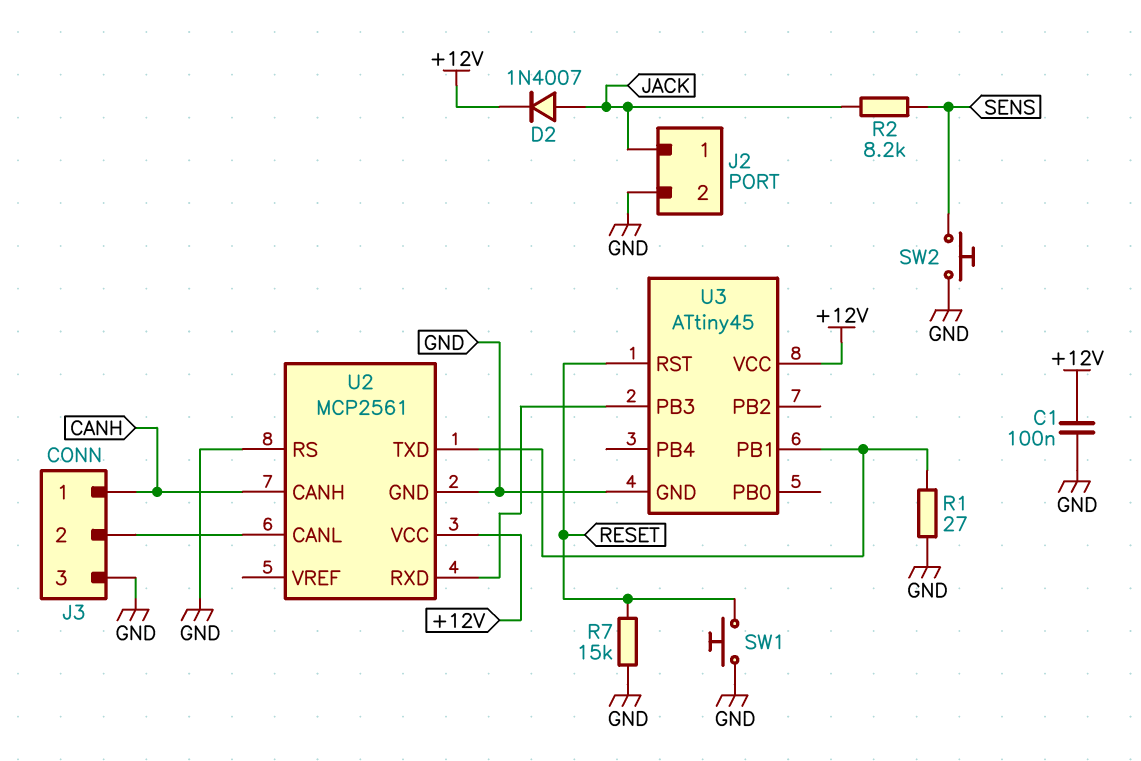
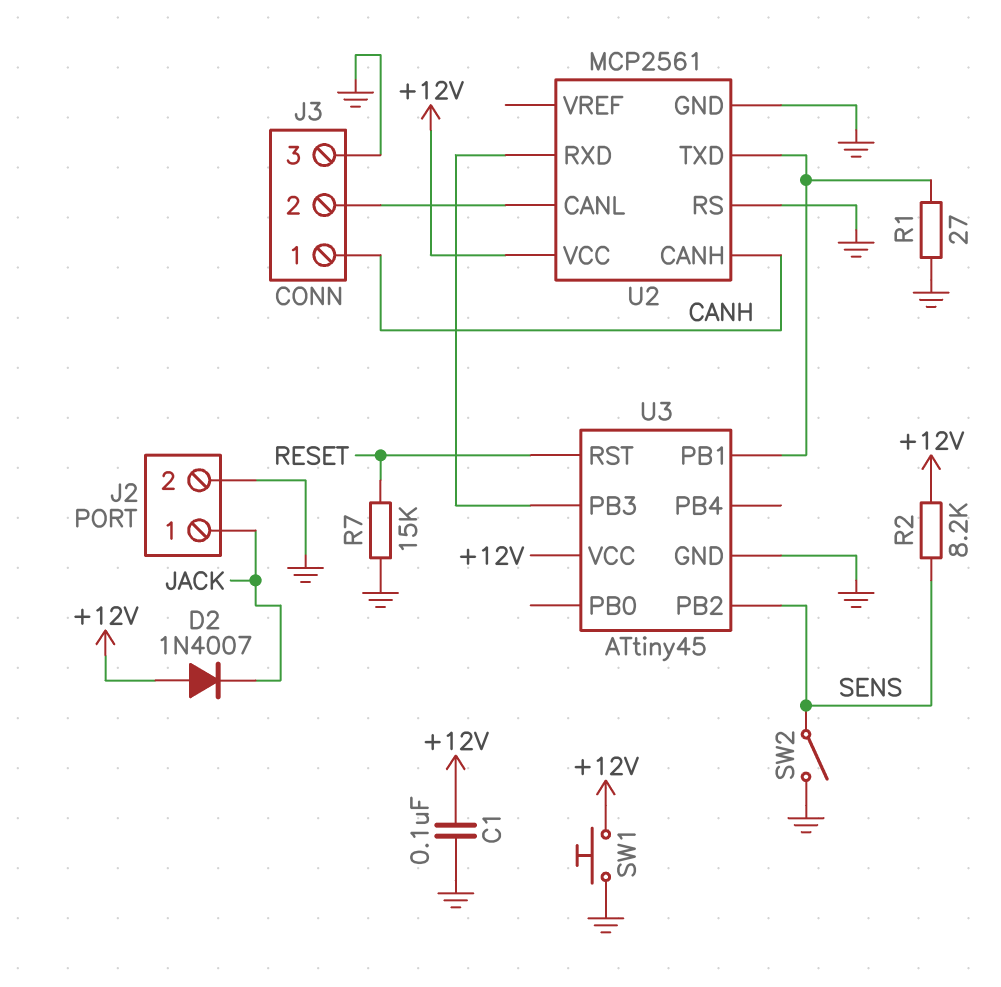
D2: diode 1N4007 (A JACK, K +12V) -> diode 1N4007 (A +12V, K JACK)
R2: 8.2k (JACK, SENS) -> 8.2k (+12V, SENS)
SW1: button (GND, RESET) -> button (+12V, GND)
SW2: button (GND, SENS) -> switch (GND, SENS)
U3 pin PB2: none -> SENS

